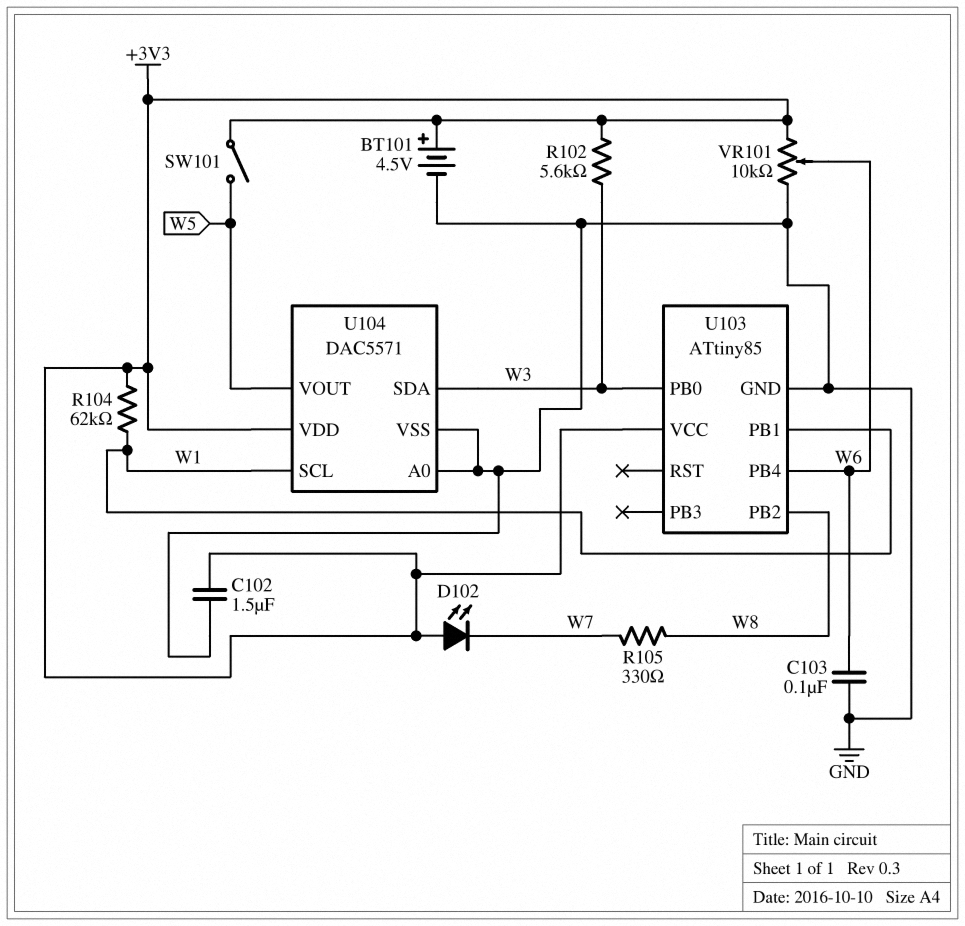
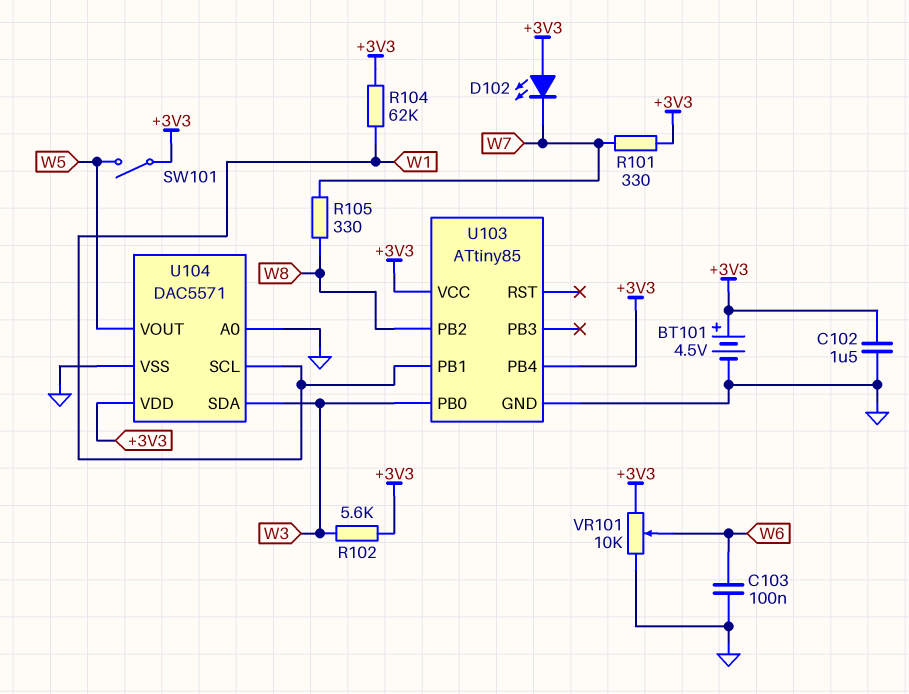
R101: none -> 330 (+3V3, W7)
U103 pin PB4: W6 -> +3V3

